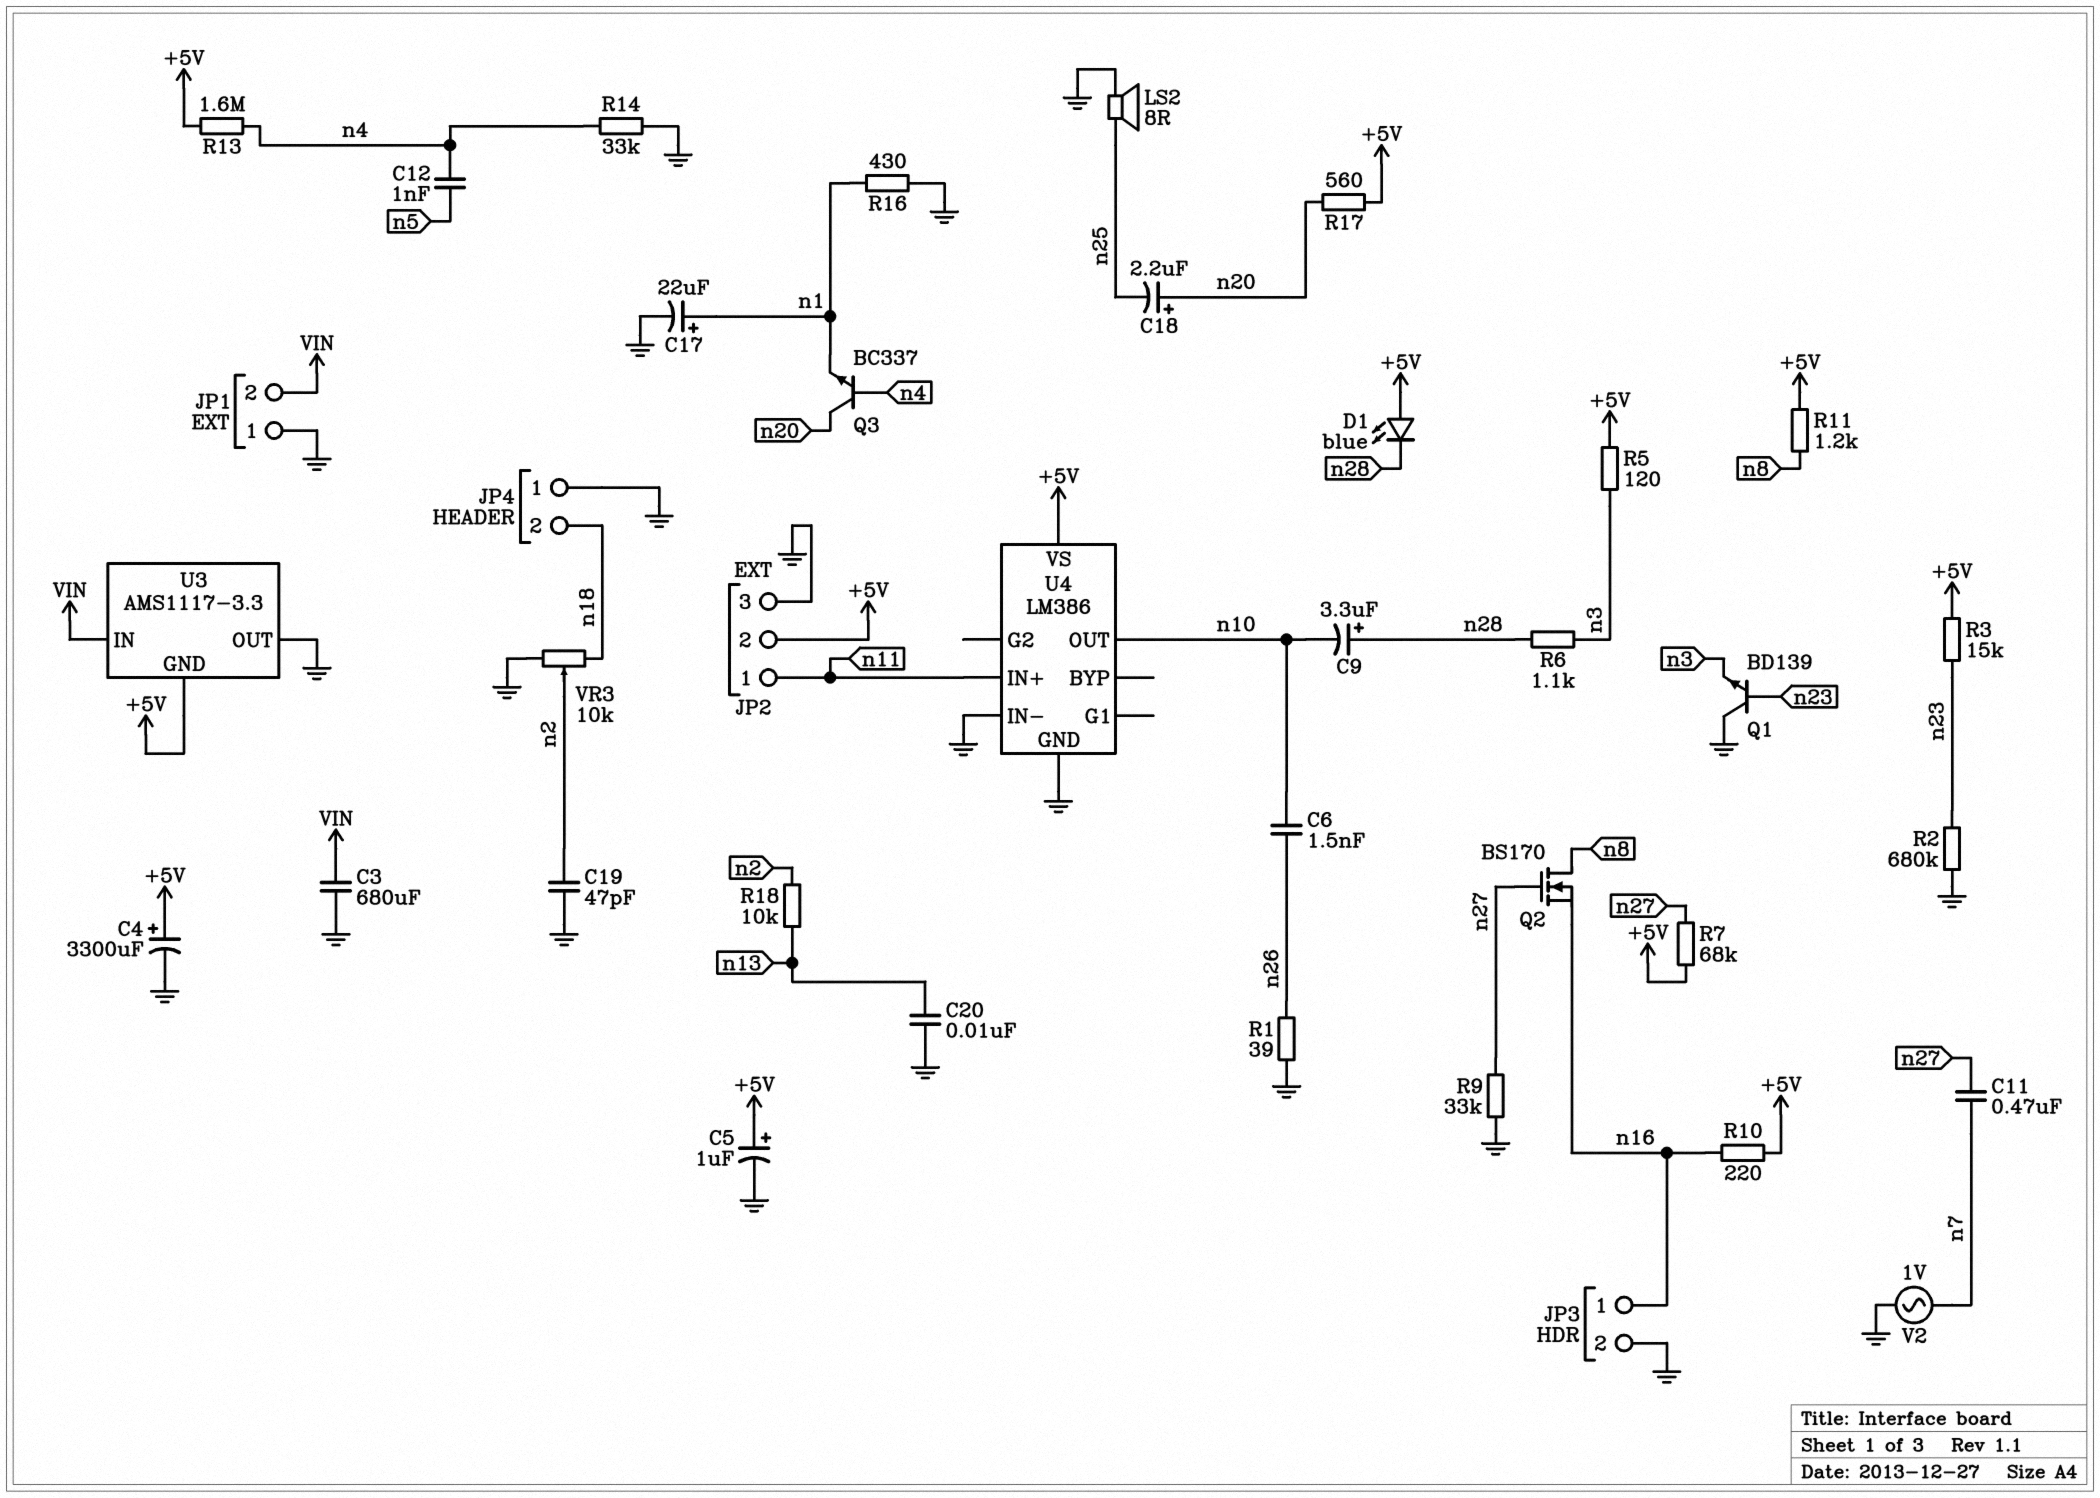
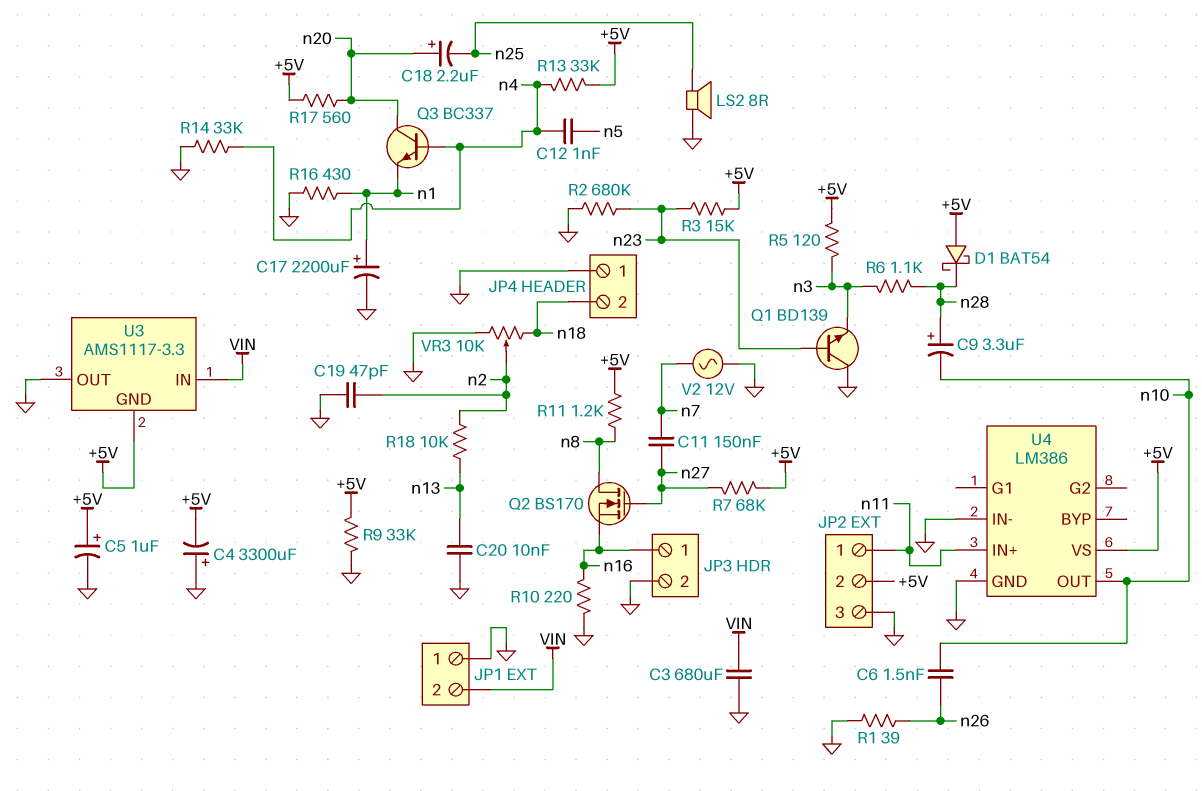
C4: 3300uF (plus +5V, minus GND) -> 3300uF (plus GND, minus +5V)
C11: 470nF (n7, n27) -> 150nF (n7, n27)
C17: 22uF (plus n1, minus GND) -> 2200uF (plus n1, minus GND)
D1: LED blue (A +5V, K n28) -> schottky BAT54 (A +5V, K n28)
R9: 33k (GND, n27) -> 33k (+5V, GND)
R10: 220 (+5V, n16) -> 220 (GND, n16)
R13: 1.6M (+5V, n4) -> 33k (+5V, n4)
V2: AC 1V (GND, n7) -> AC 12V (GND, n7)

